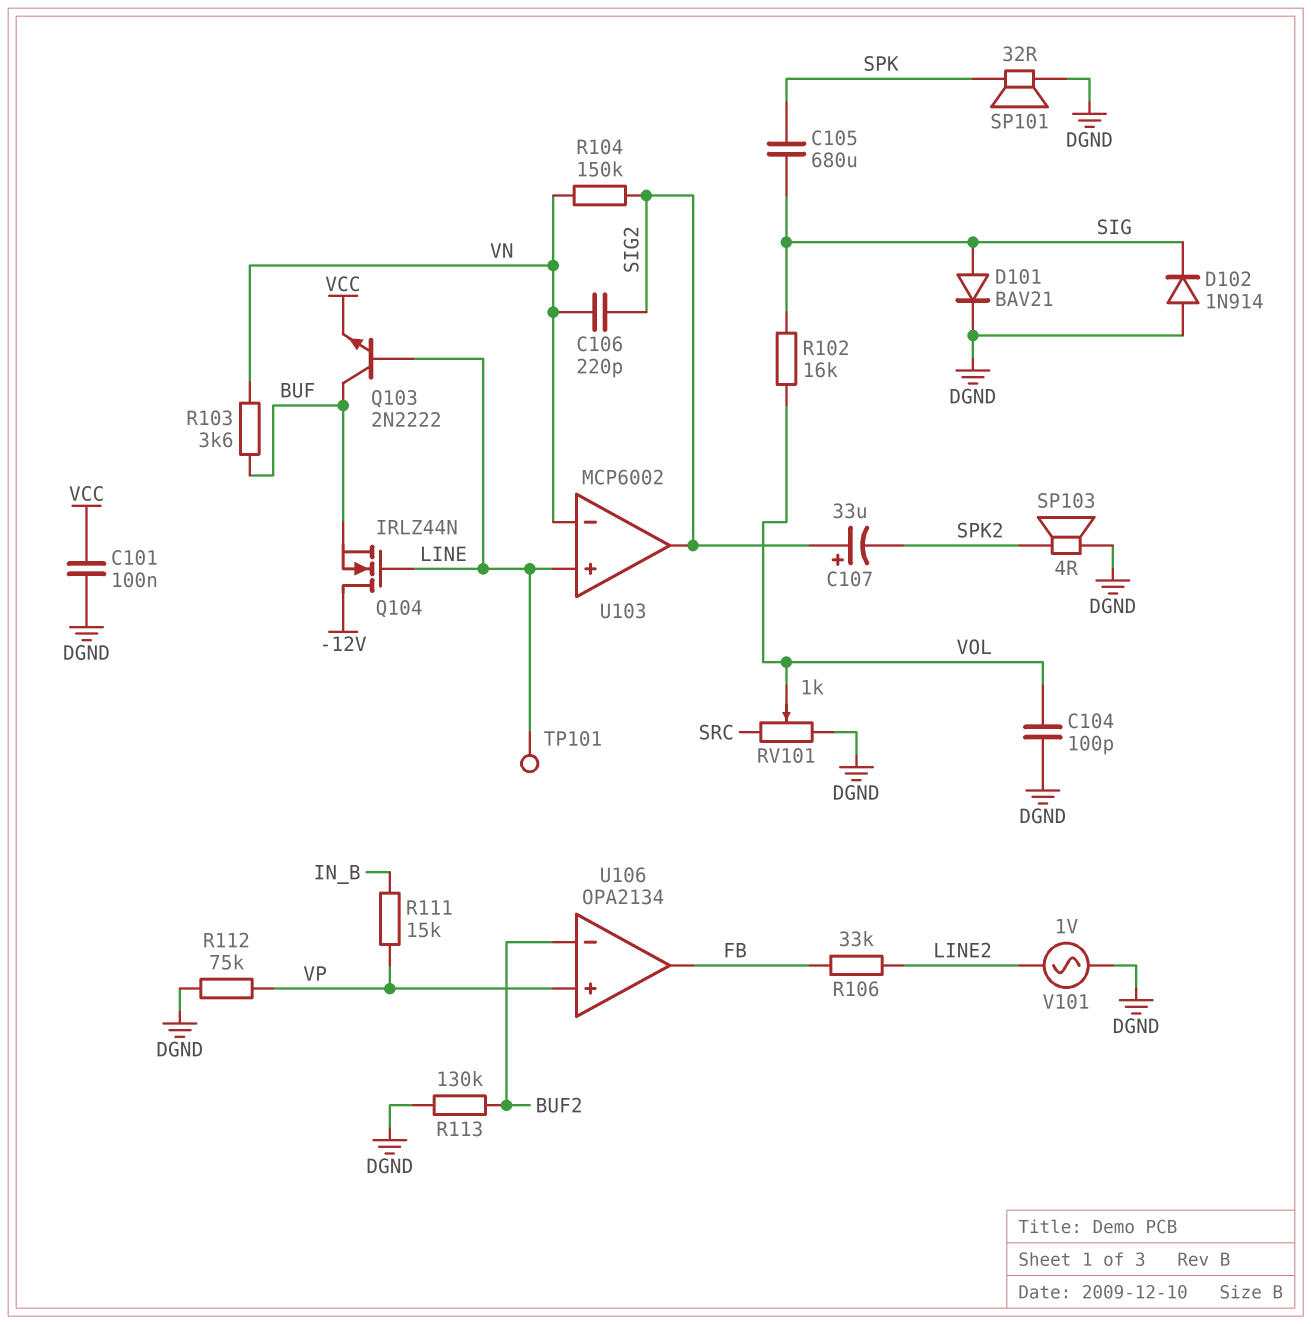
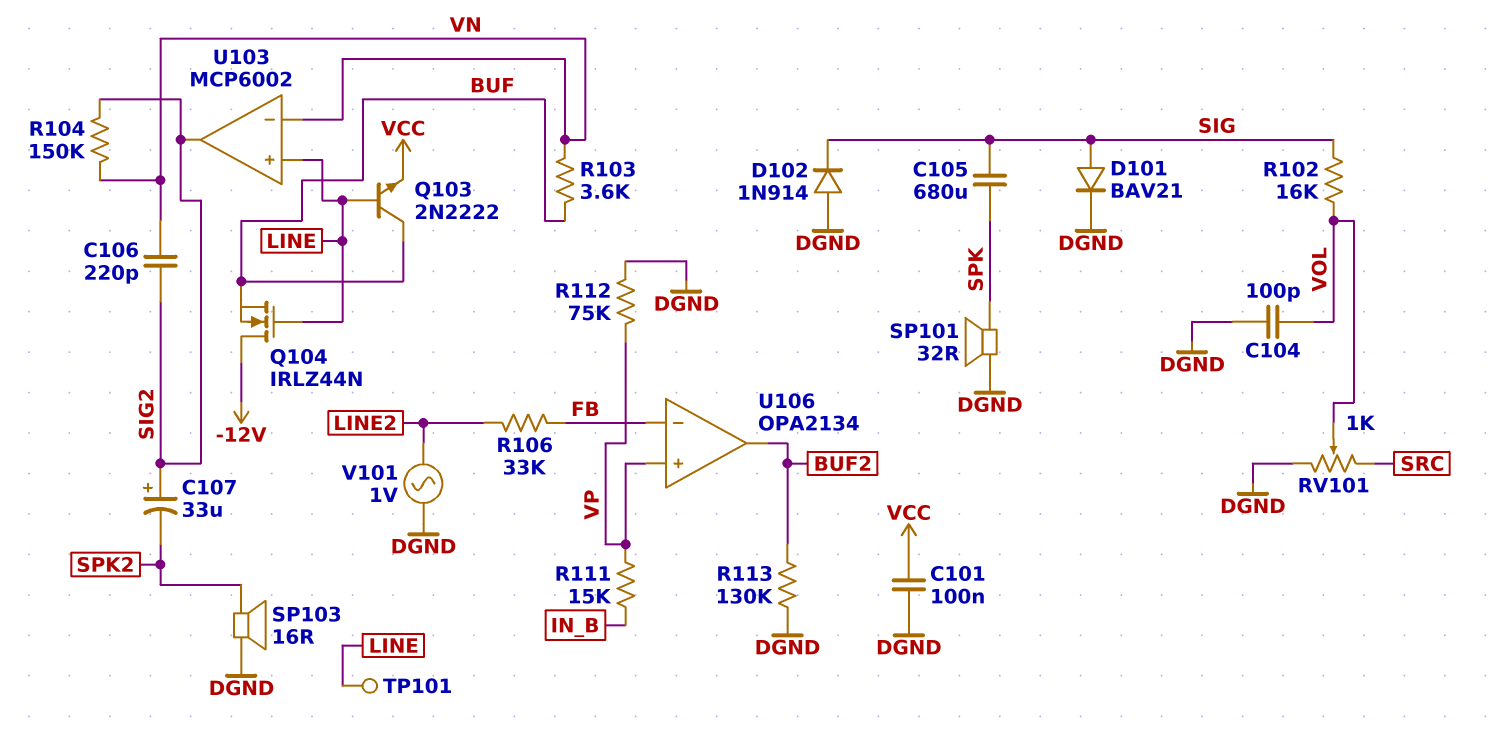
SP103: speaker 4R (DGND, SPK2) -> speaker 16R (DGND, SPK2)
U106 pin in-: BUF2 -> FB
U106 pin out: FB -> BUF2

